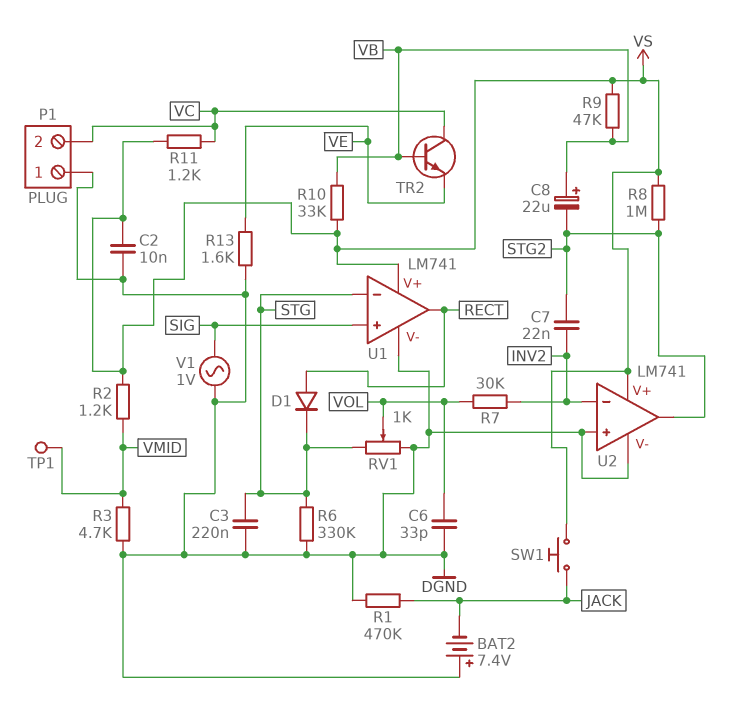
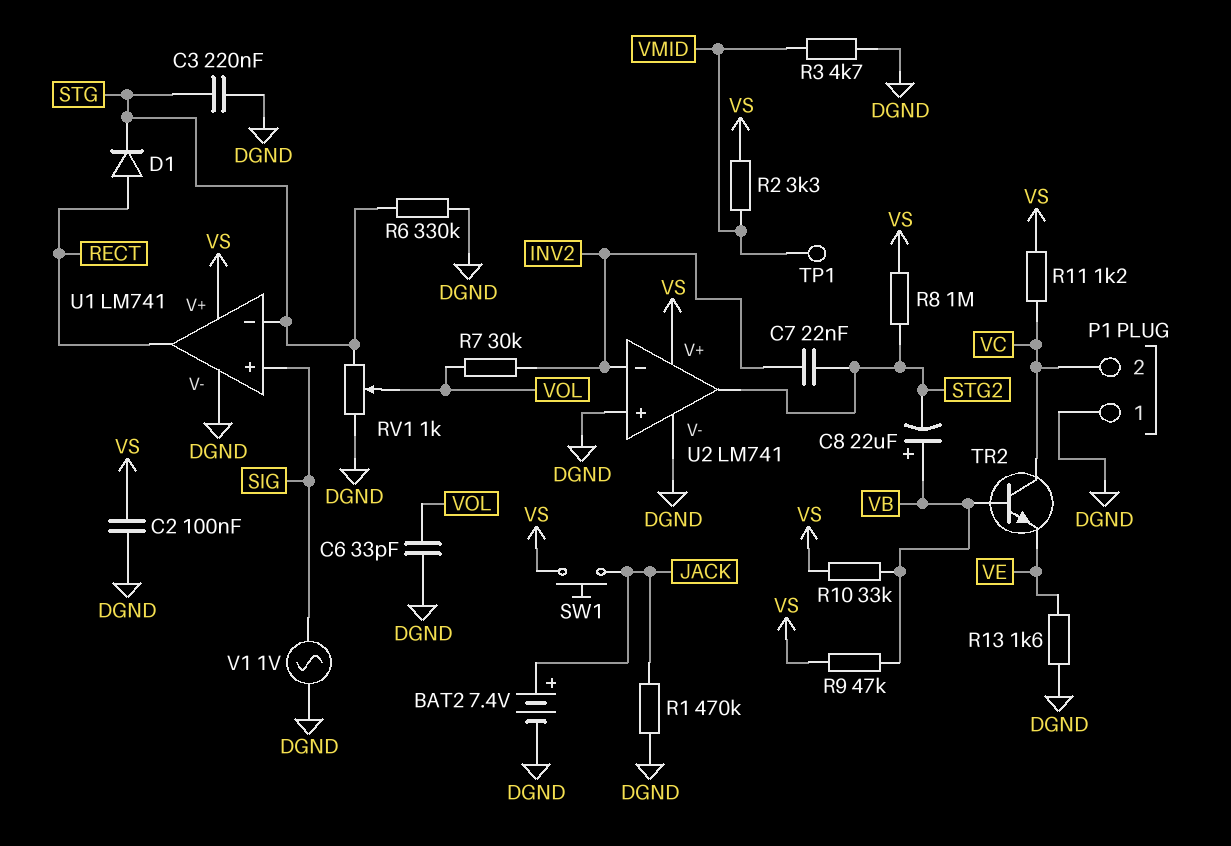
BAT2: 7.4V (plus DGND, minus JACK) -> 7.4V (plus JACK, minus DGND)
C2: 10nF (DGND, VS) -> 100nF (DGND, VS)
R2: 1.2k (VMID, VS) -> 3.3k (VMID, VS)

